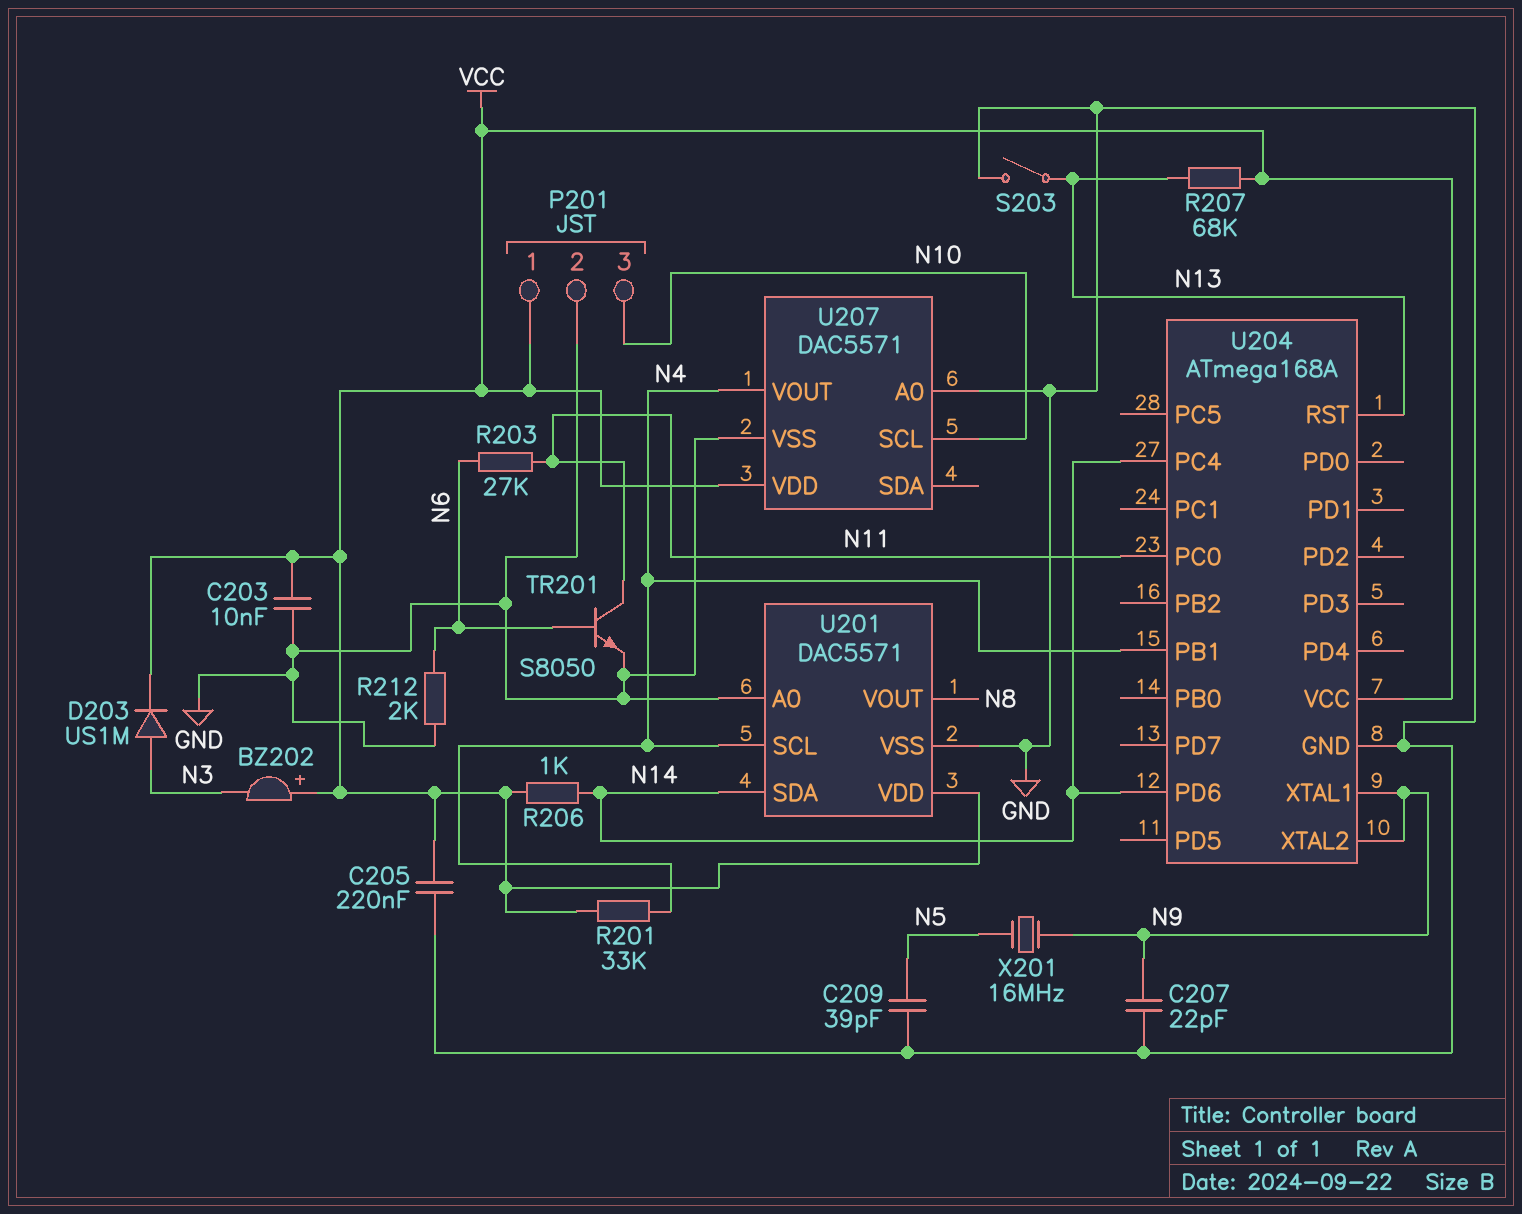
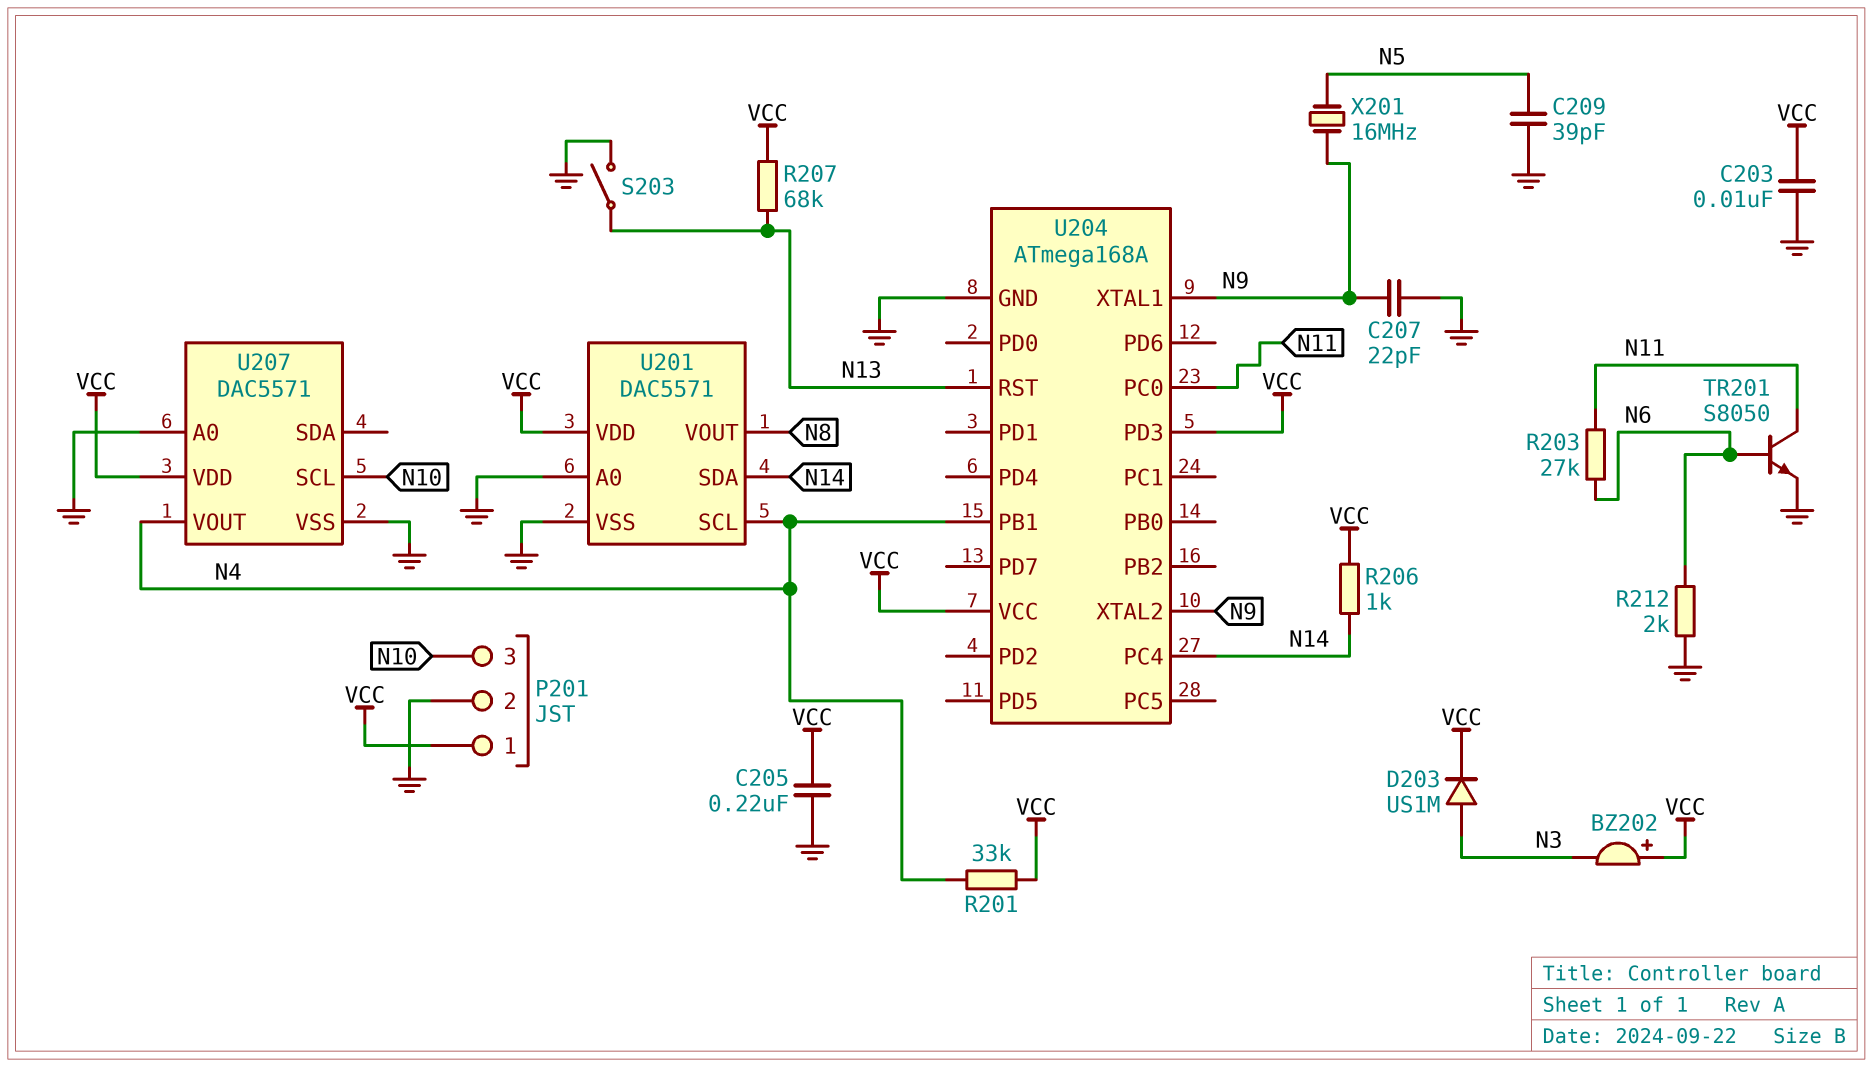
U204 pin PD3: none -> VCC
U204 pin PD6: N14 -> none

